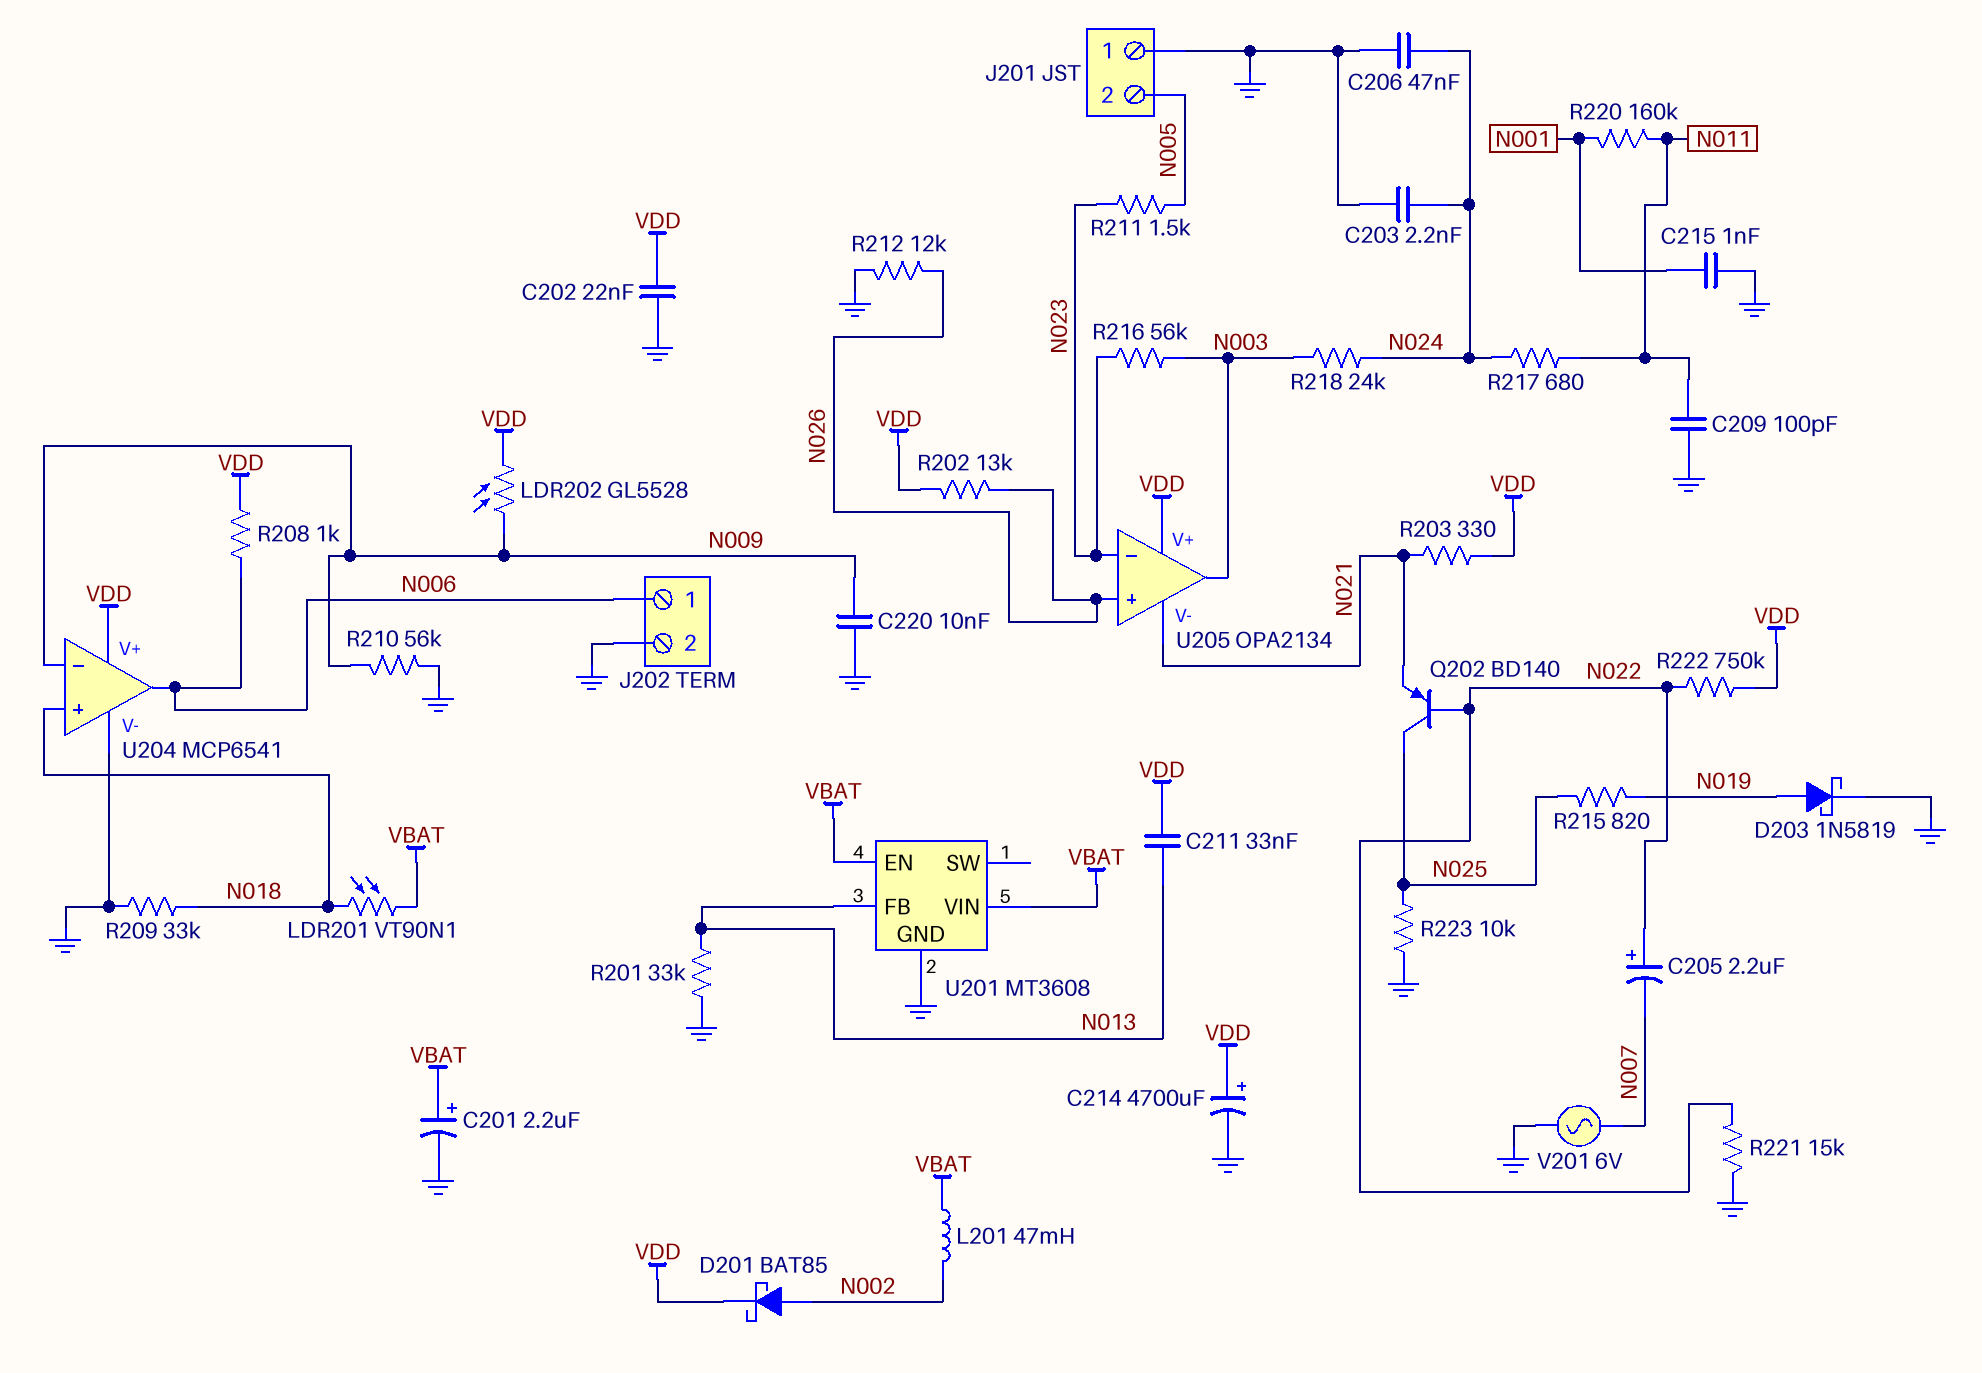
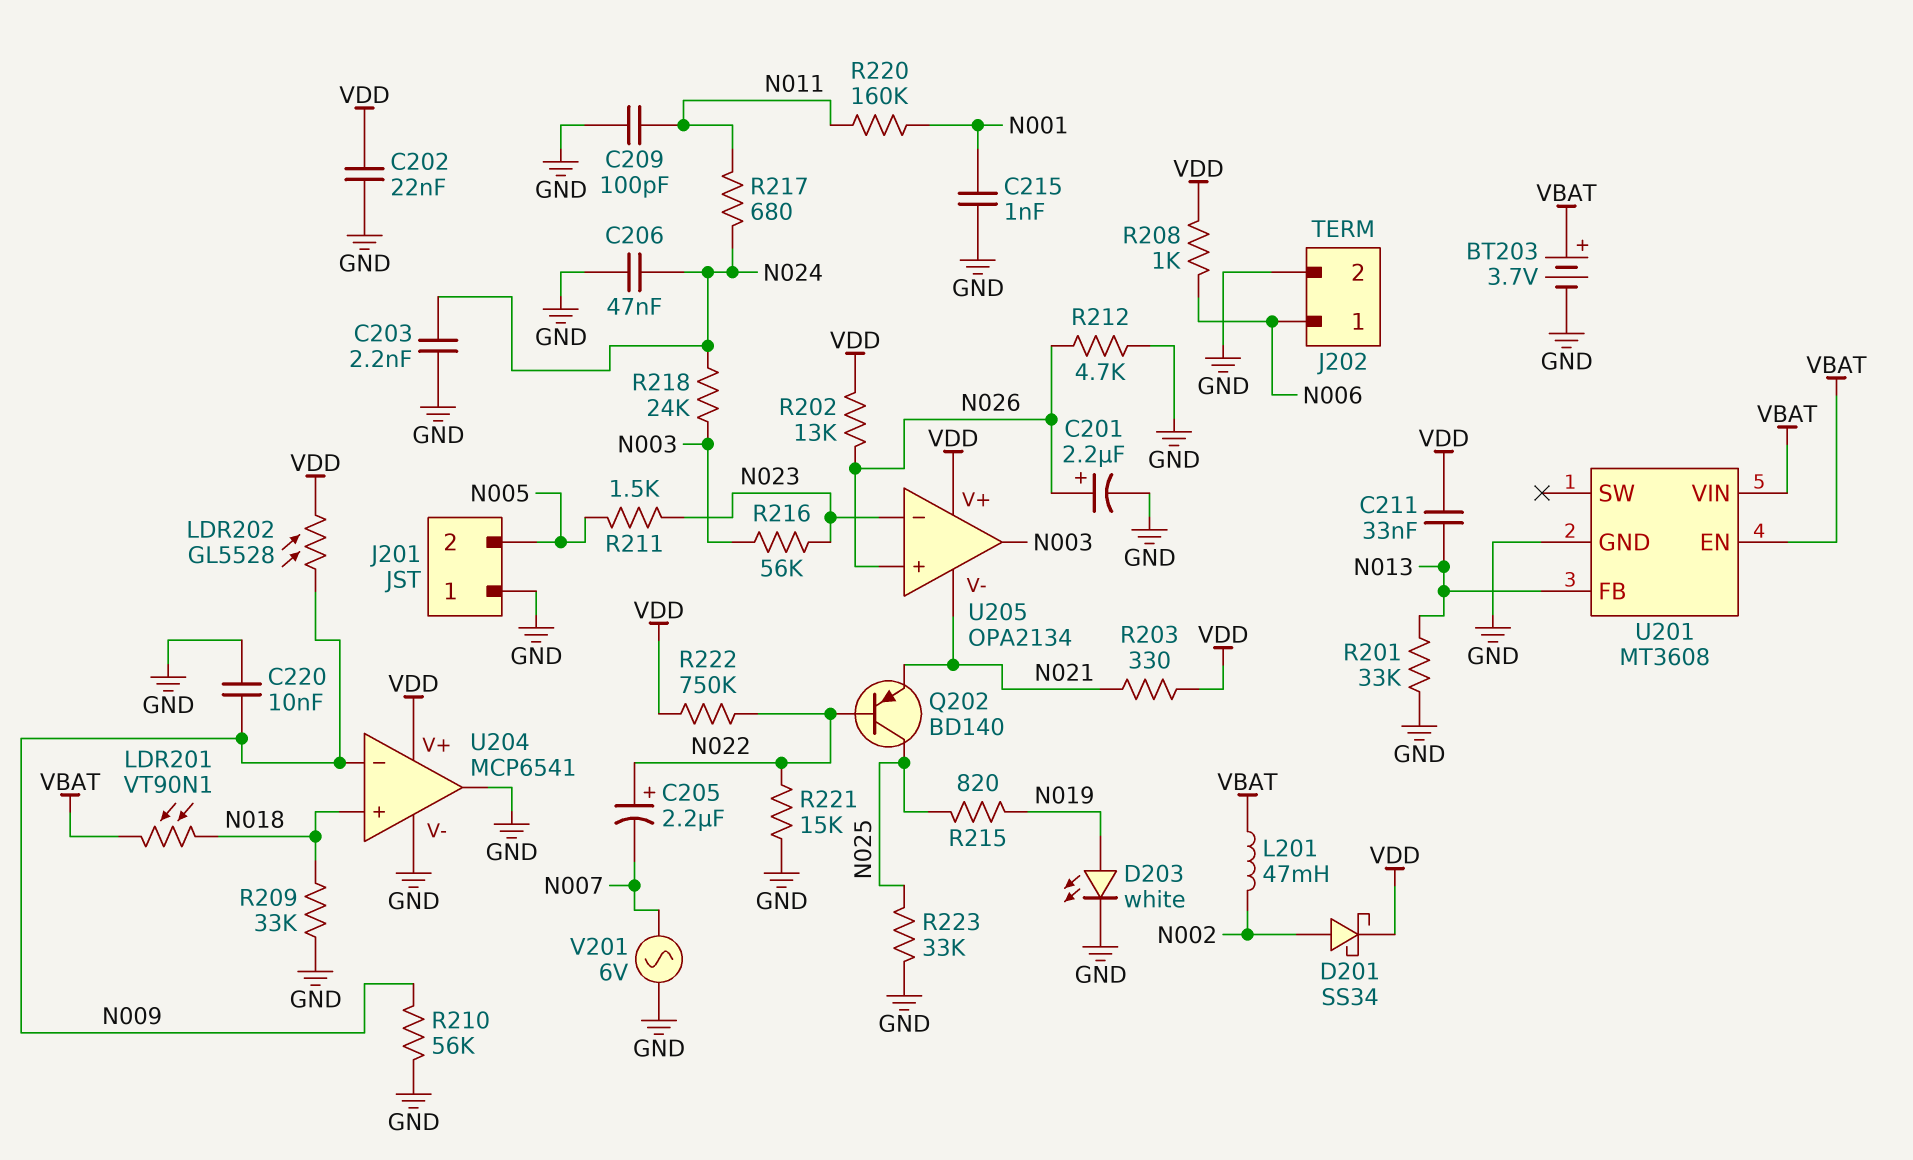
BT203: none -> 3.7V (plus VBAT, minus GND)
C201: 2.2uF (plus VBAT, minus GND) -> 2.2uF (plus N026, minus GND)
C214: 4700uF (plus VDD, minus GND) -> none
D201: schottky BAT85 (A N002, K VDD) -> schottky SS34 (A N002, K VDD)
D203: schottky 1N5819 (A N019, K GND) -> LED white (A N019, K GND)
R212: 12k (GND, N026) -> 4.7k (GND, N026)
R223: 10k (GND, N025) -> 33k (GND, N025)
U204 pin out: N006 -> GND

